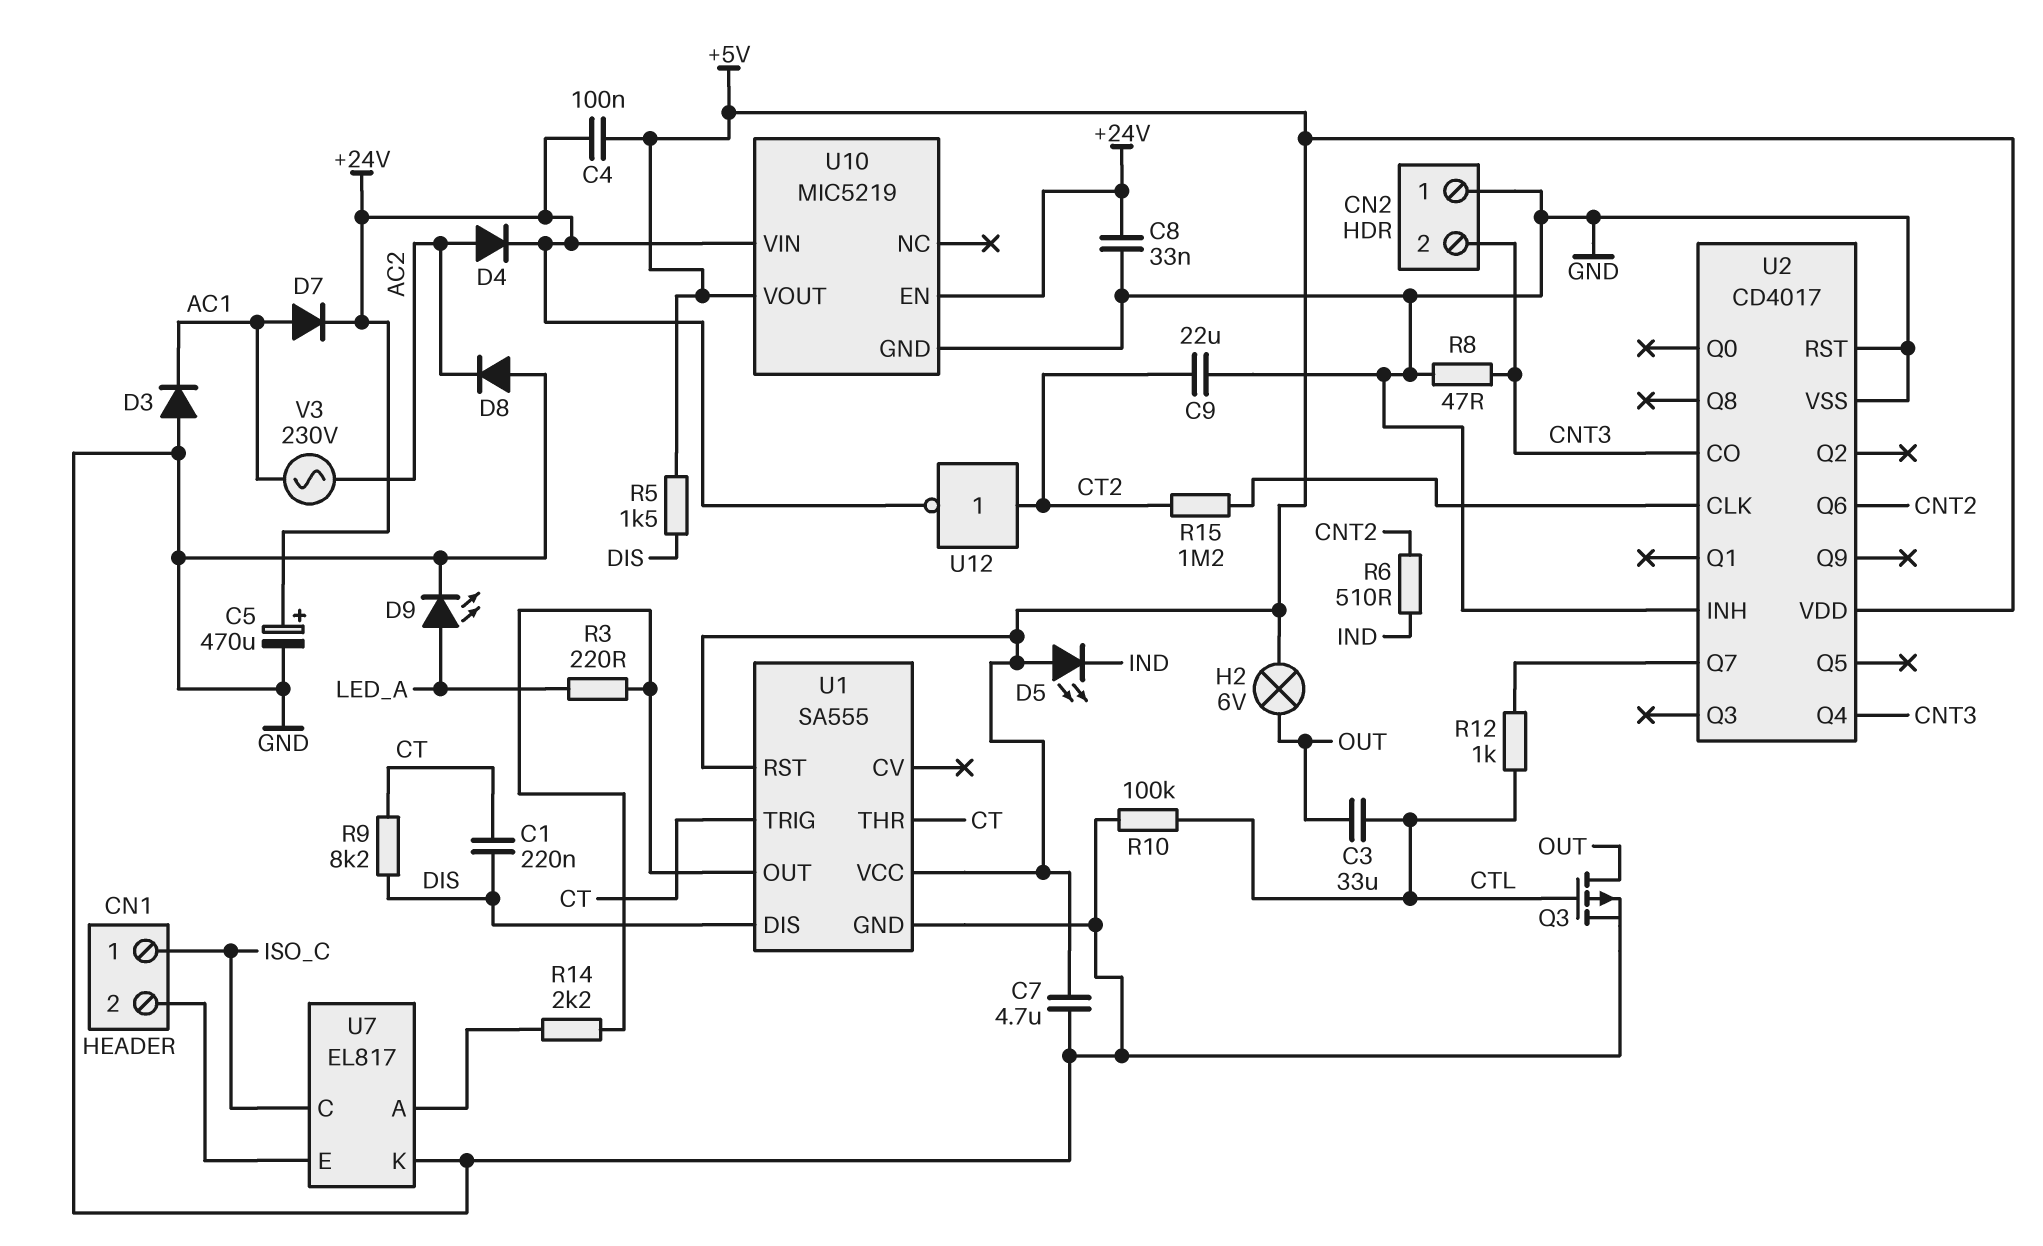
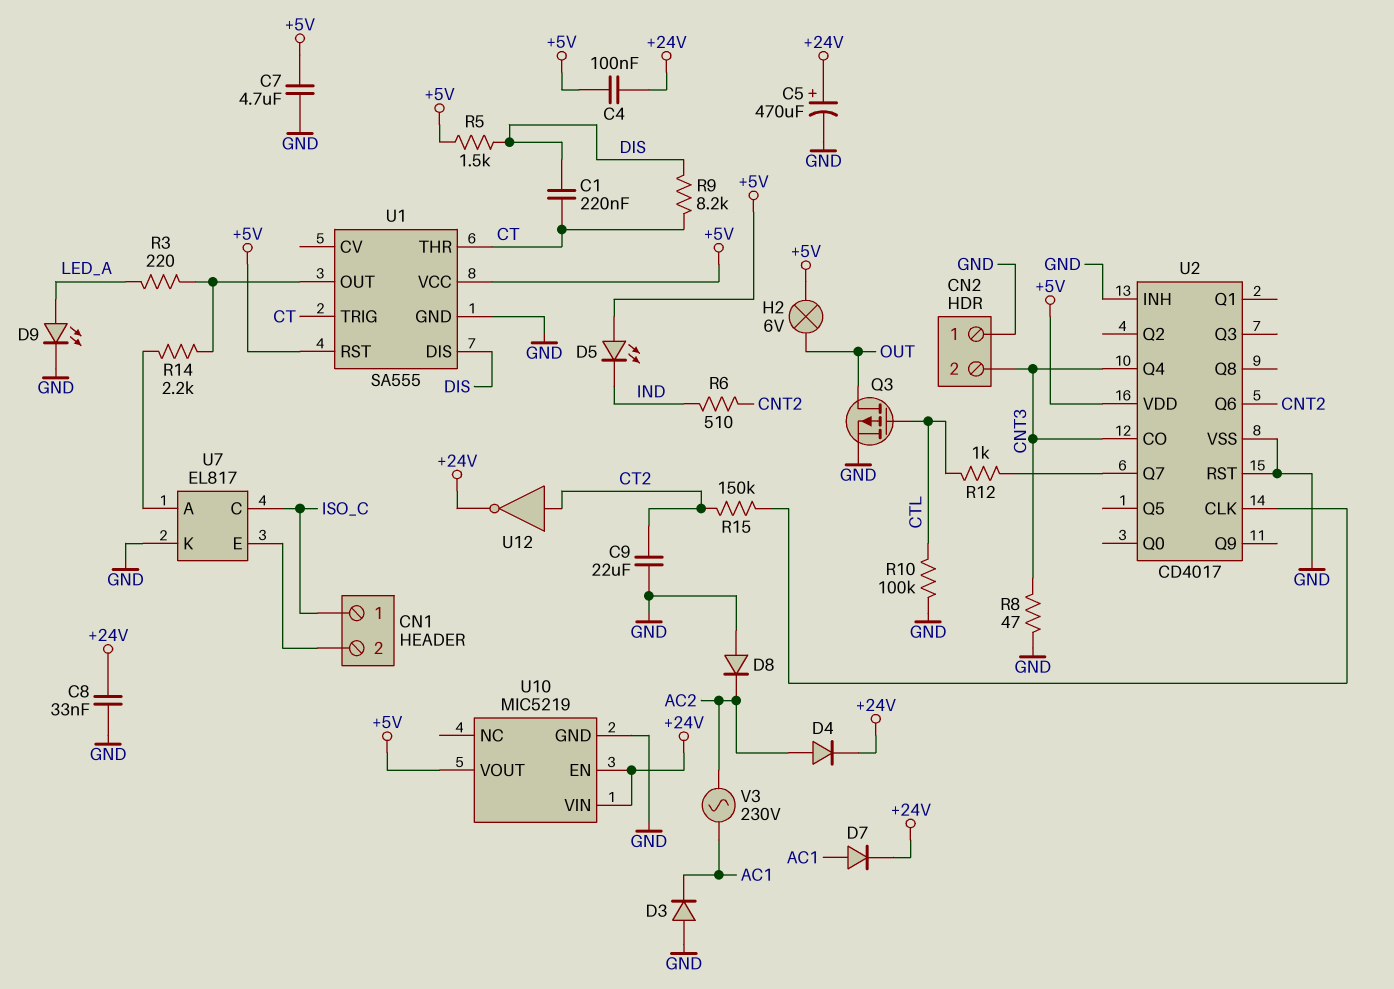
C3: 33uF (CTL, OUT) -> none
R15: 1.2M (CT2, U2/CLK) -> 150k (CT2, U2/CLK)

